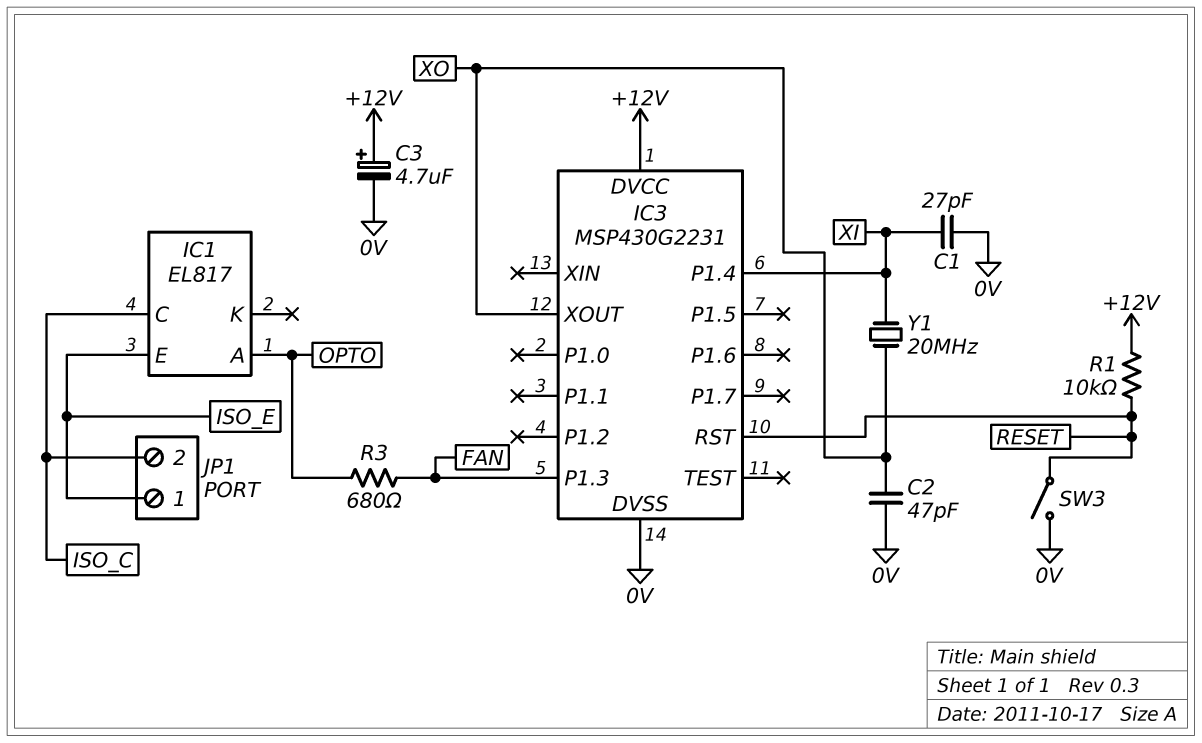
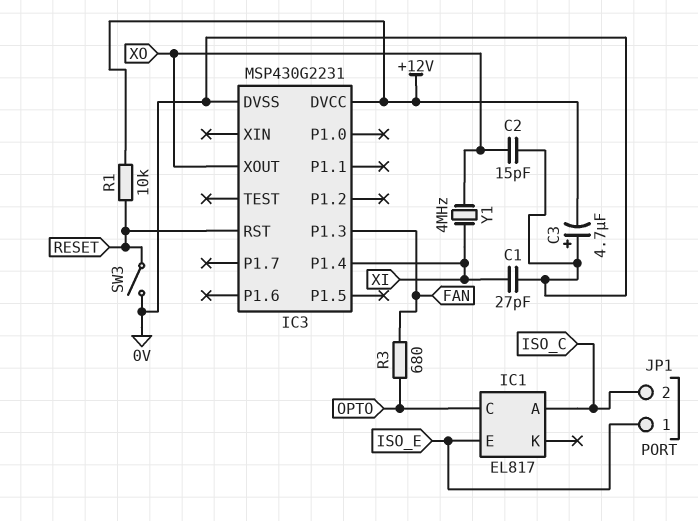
C2: 47pF (0V, XO) -> 15pF (0V, XO)
C3: 4.7uF (plus +12V, minus 0V) -> 4.7uF (plus 0V, minus +12V)
IC1 pin A: OPTO -> ISO_C
IC1 pin C: ISO_C -> OPTO
Y1: 20MHz (XI, XO) -> 4MHz (XI, XO)

